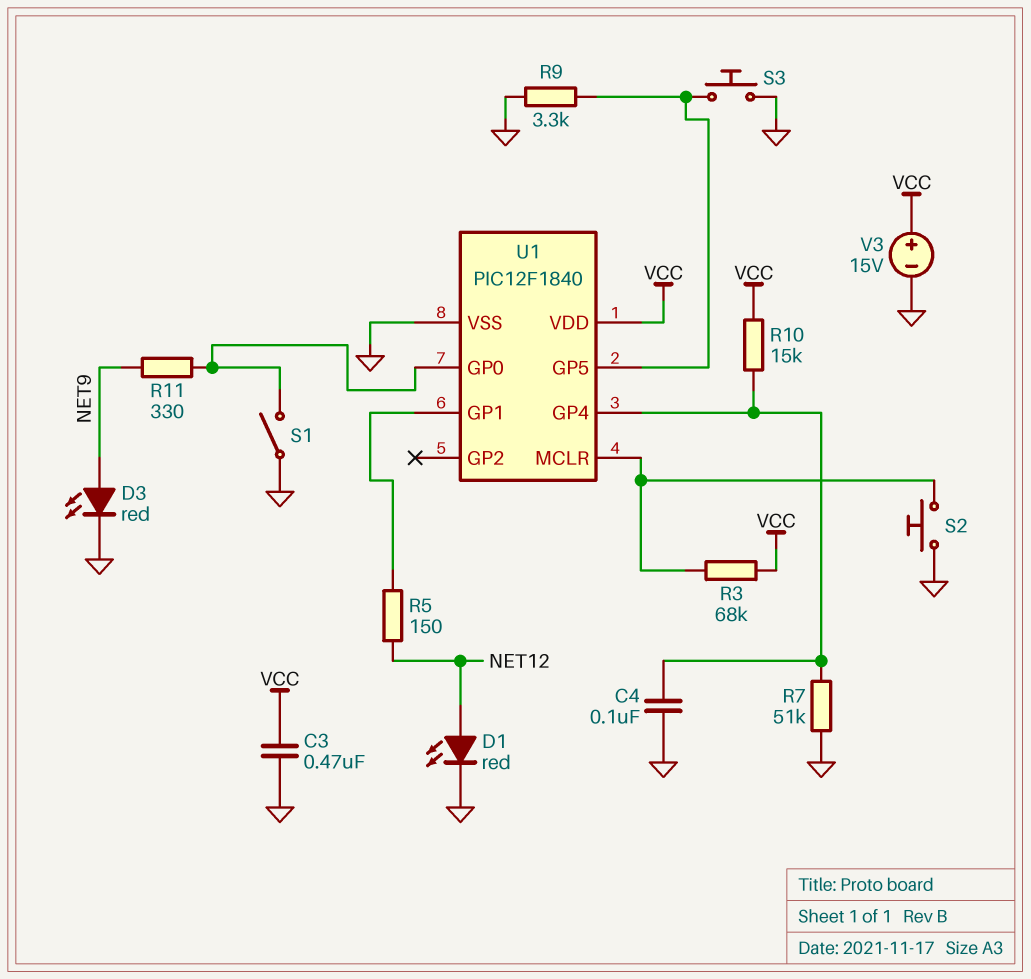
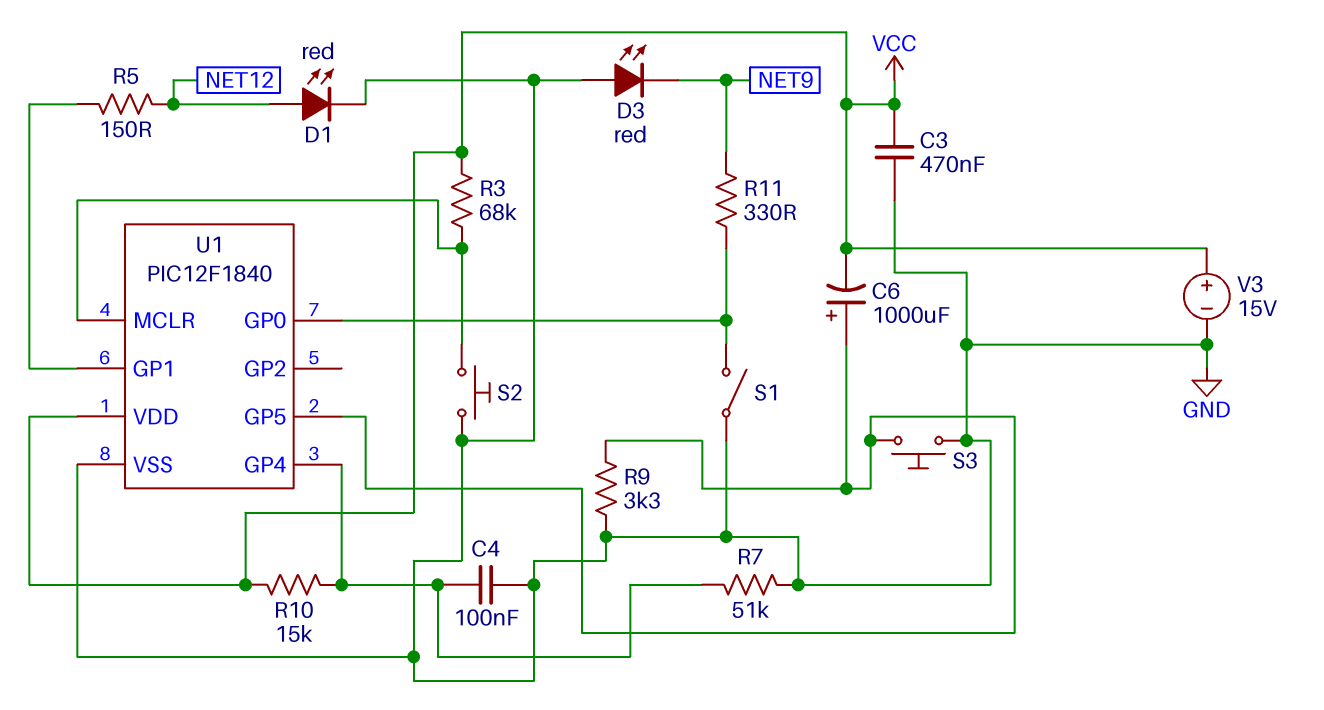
C6: none -> 1000uF (plus U1/GP5, minus VCC)
D3: LED red (A NET9, K GND) -> LED red (A GND, K NET9)

